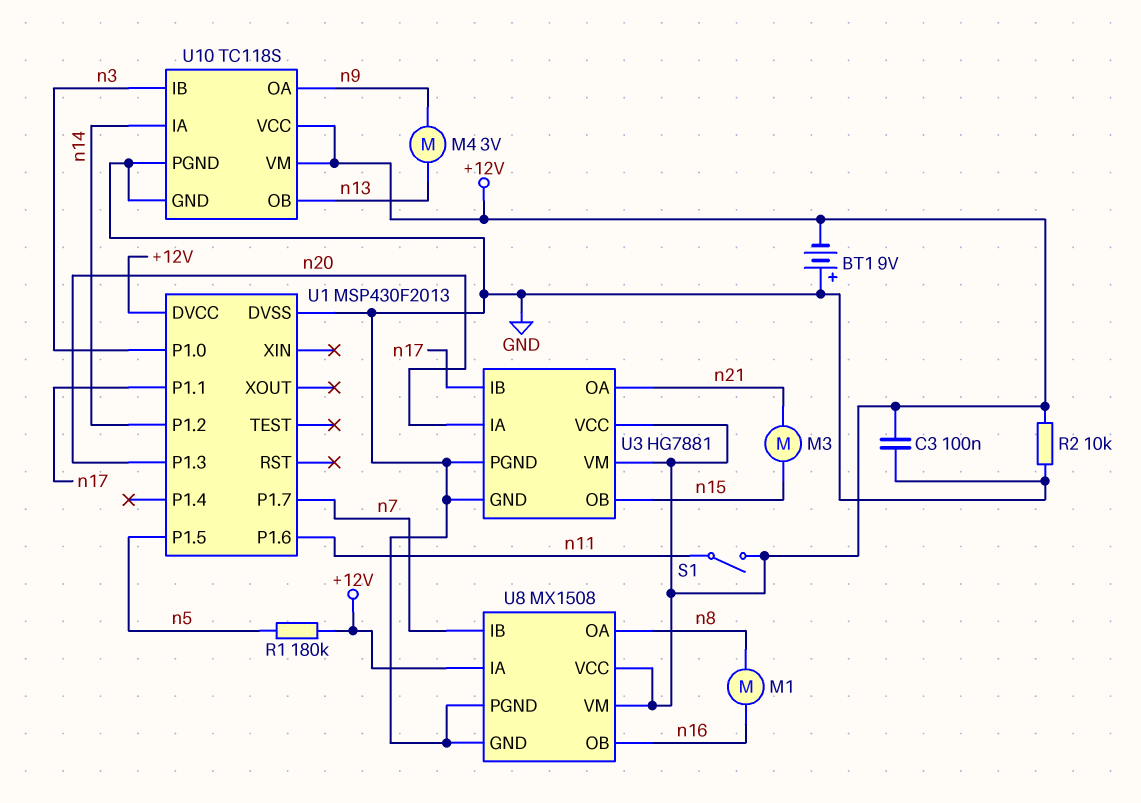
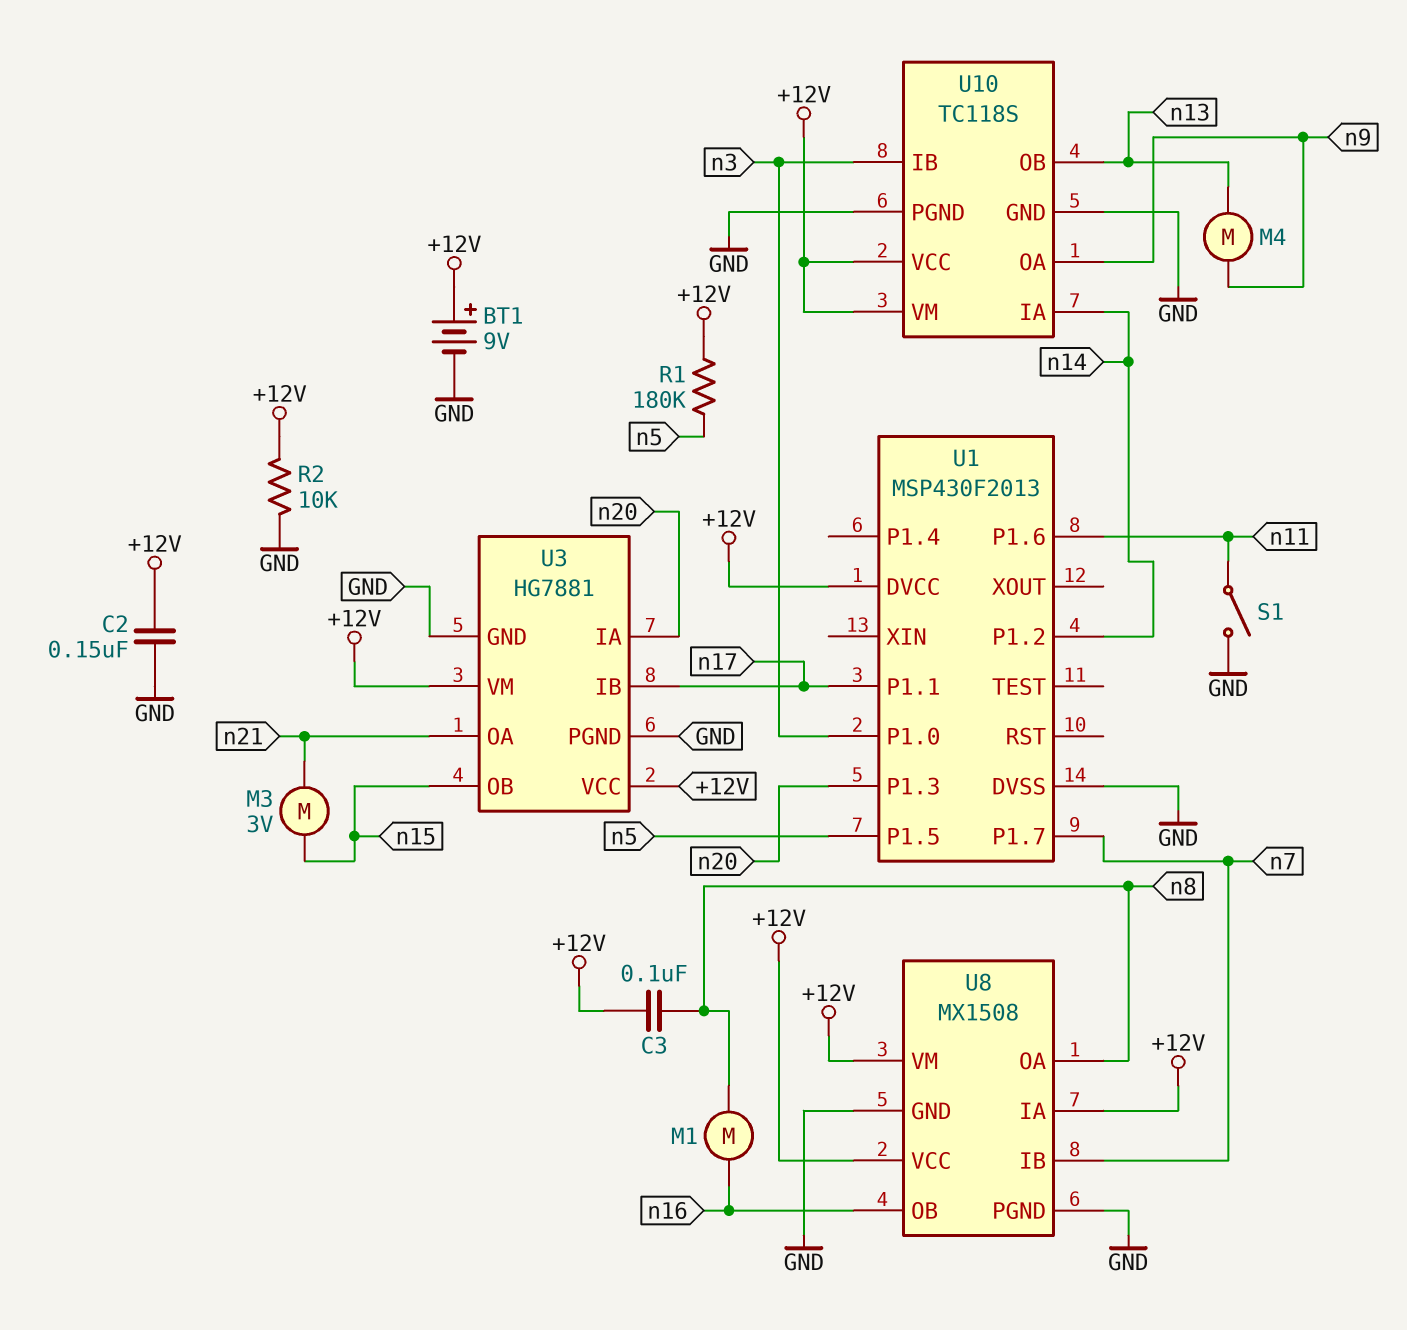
BT1: 9V (plus GND, minus +12V) -> 9V (plus +12V, minus GND)
C2: none -> 150nF (+12V, GND)
C3: 100nF (+12V, GND) -> 100nF (+12V, n8)
M3: motor (n15, n21) -> motor 3V (n15, n21)
M4: motor 3V (n9, n13) -> motor (n9, n13)
S1: switch (+12V, n11) -> switch (GND, n11)

